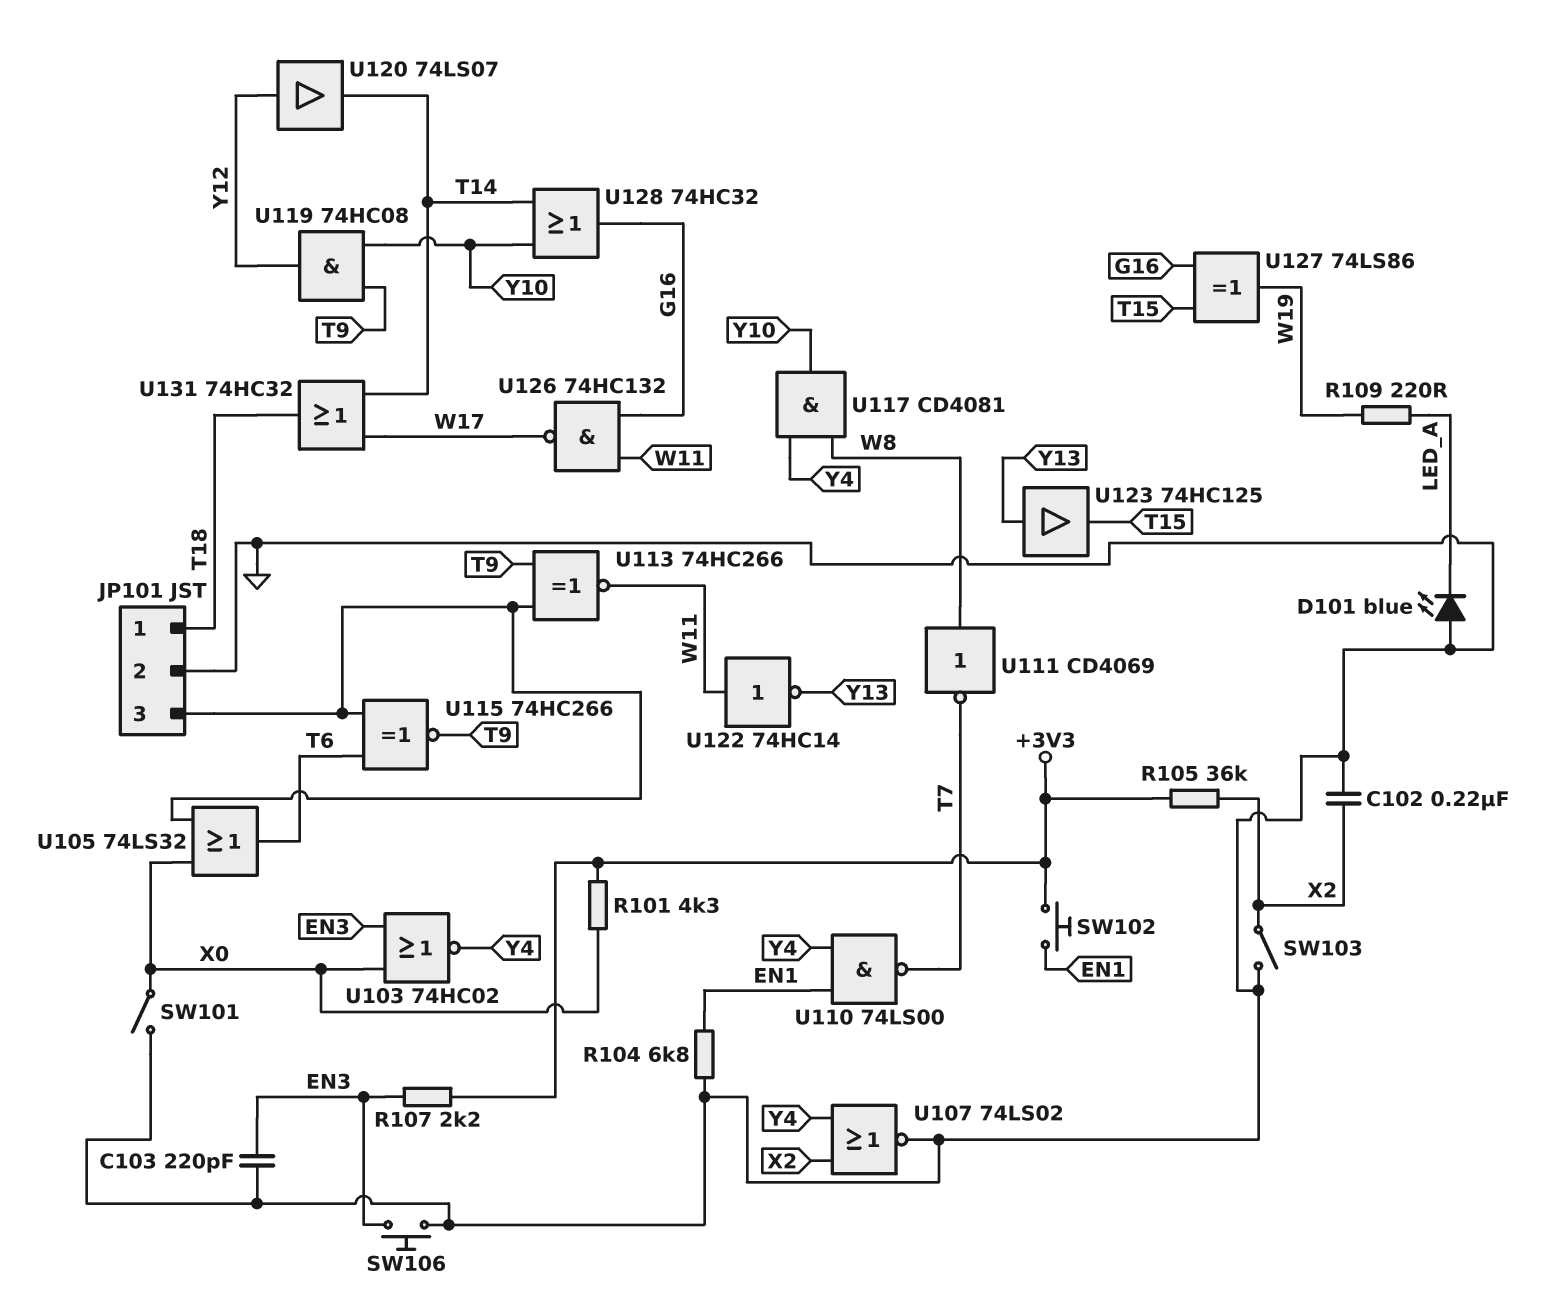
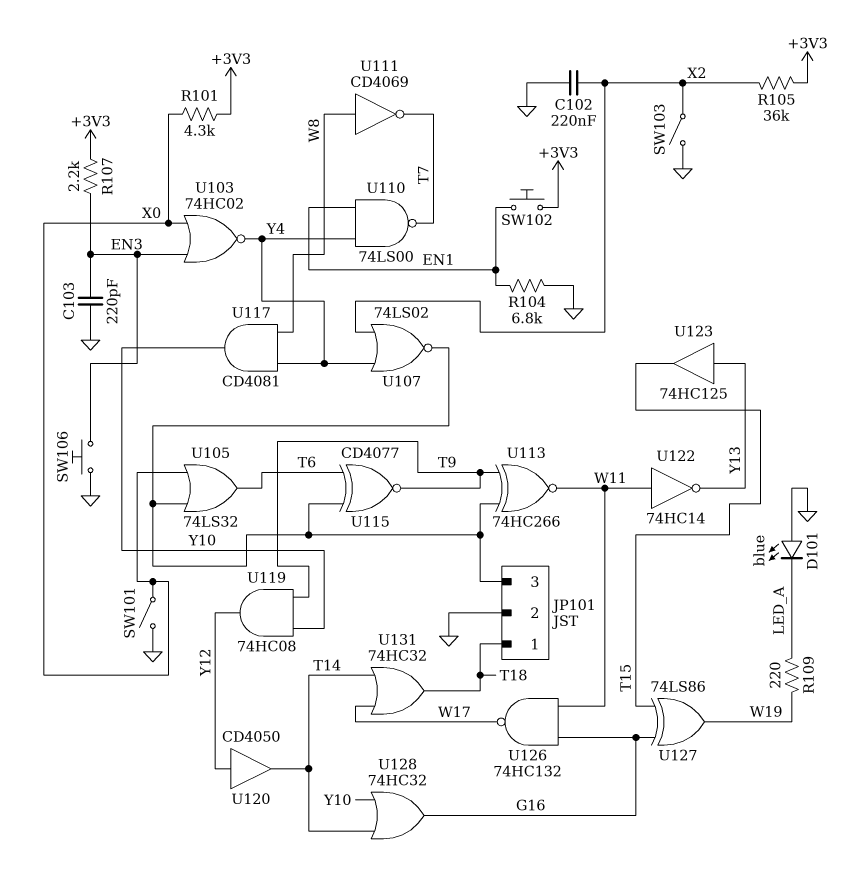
U107: NOR 74LS02 (in X2, in Y4, out GND) -> NOR 74LS02 (in X2, in Y4, out JP101/3)
U115: XNOR 74HC266 (in JP101/3, in T6, out T9) -> XNOR CD4077 (in JP101/3, in T6, out T9)
U120: buffer 74LS07 (in Y12, out T14) -> buffer CD4050 (in Y12, out T14)

